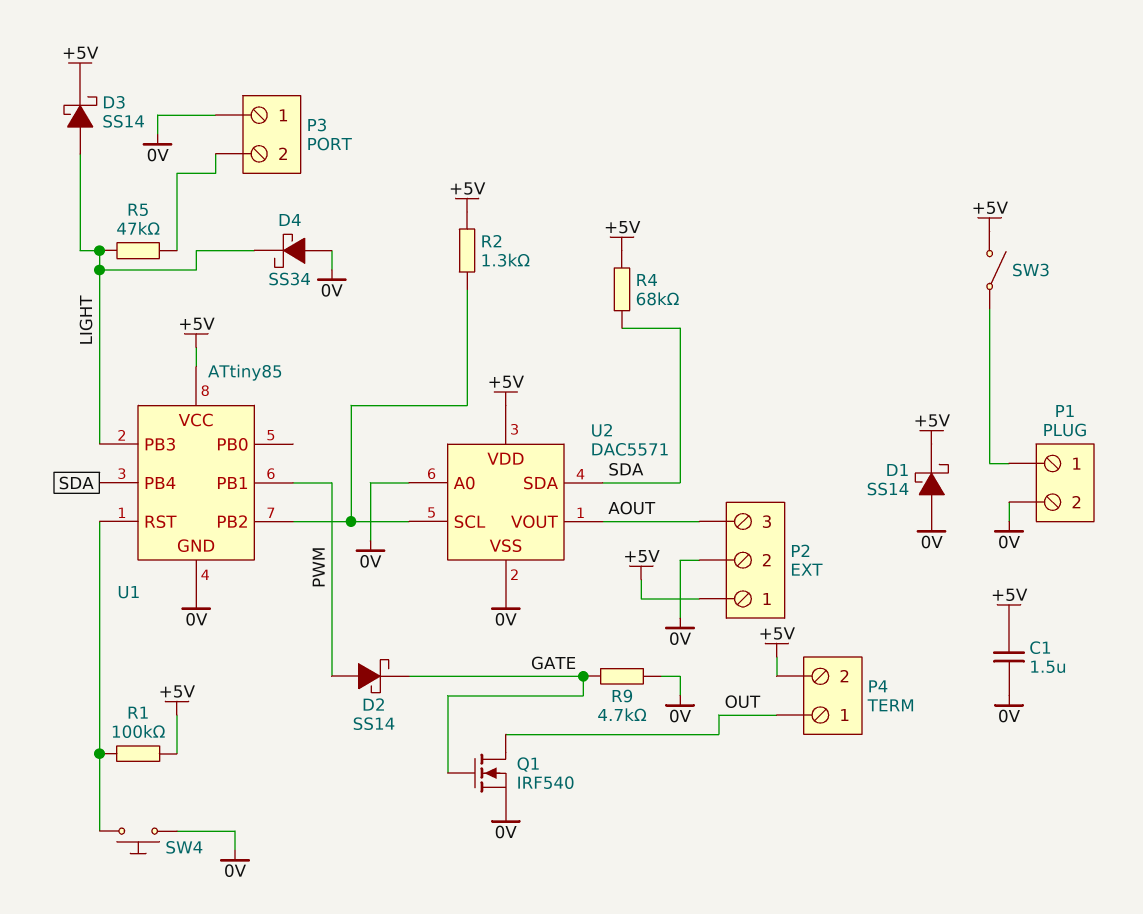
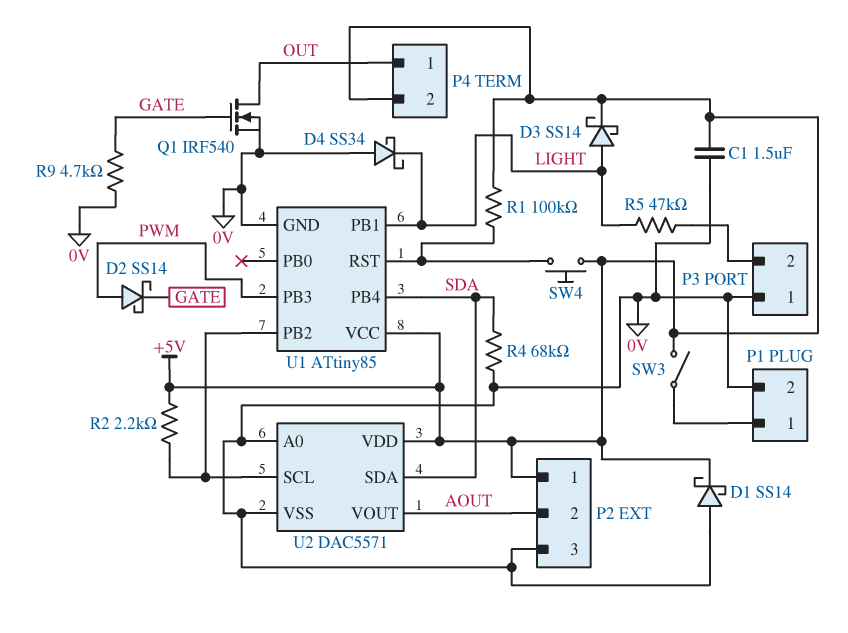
P2 pin 2: 0V -> AOUT
P2 pin 3: AOUT -> 0V
R2: 1.3k (+5V, U1/PB2) -> 2.2k (+5V, U1/PB2)
R4: 68k (+5V, SDA) -> 68k (0V, SDA)
SW4: button (0V, U1/RST) -> button (+5V, U1/RST)
U1 pin PB1: PWM -> LIGHT
U1 pin PB3: LIGHT -> PWM

